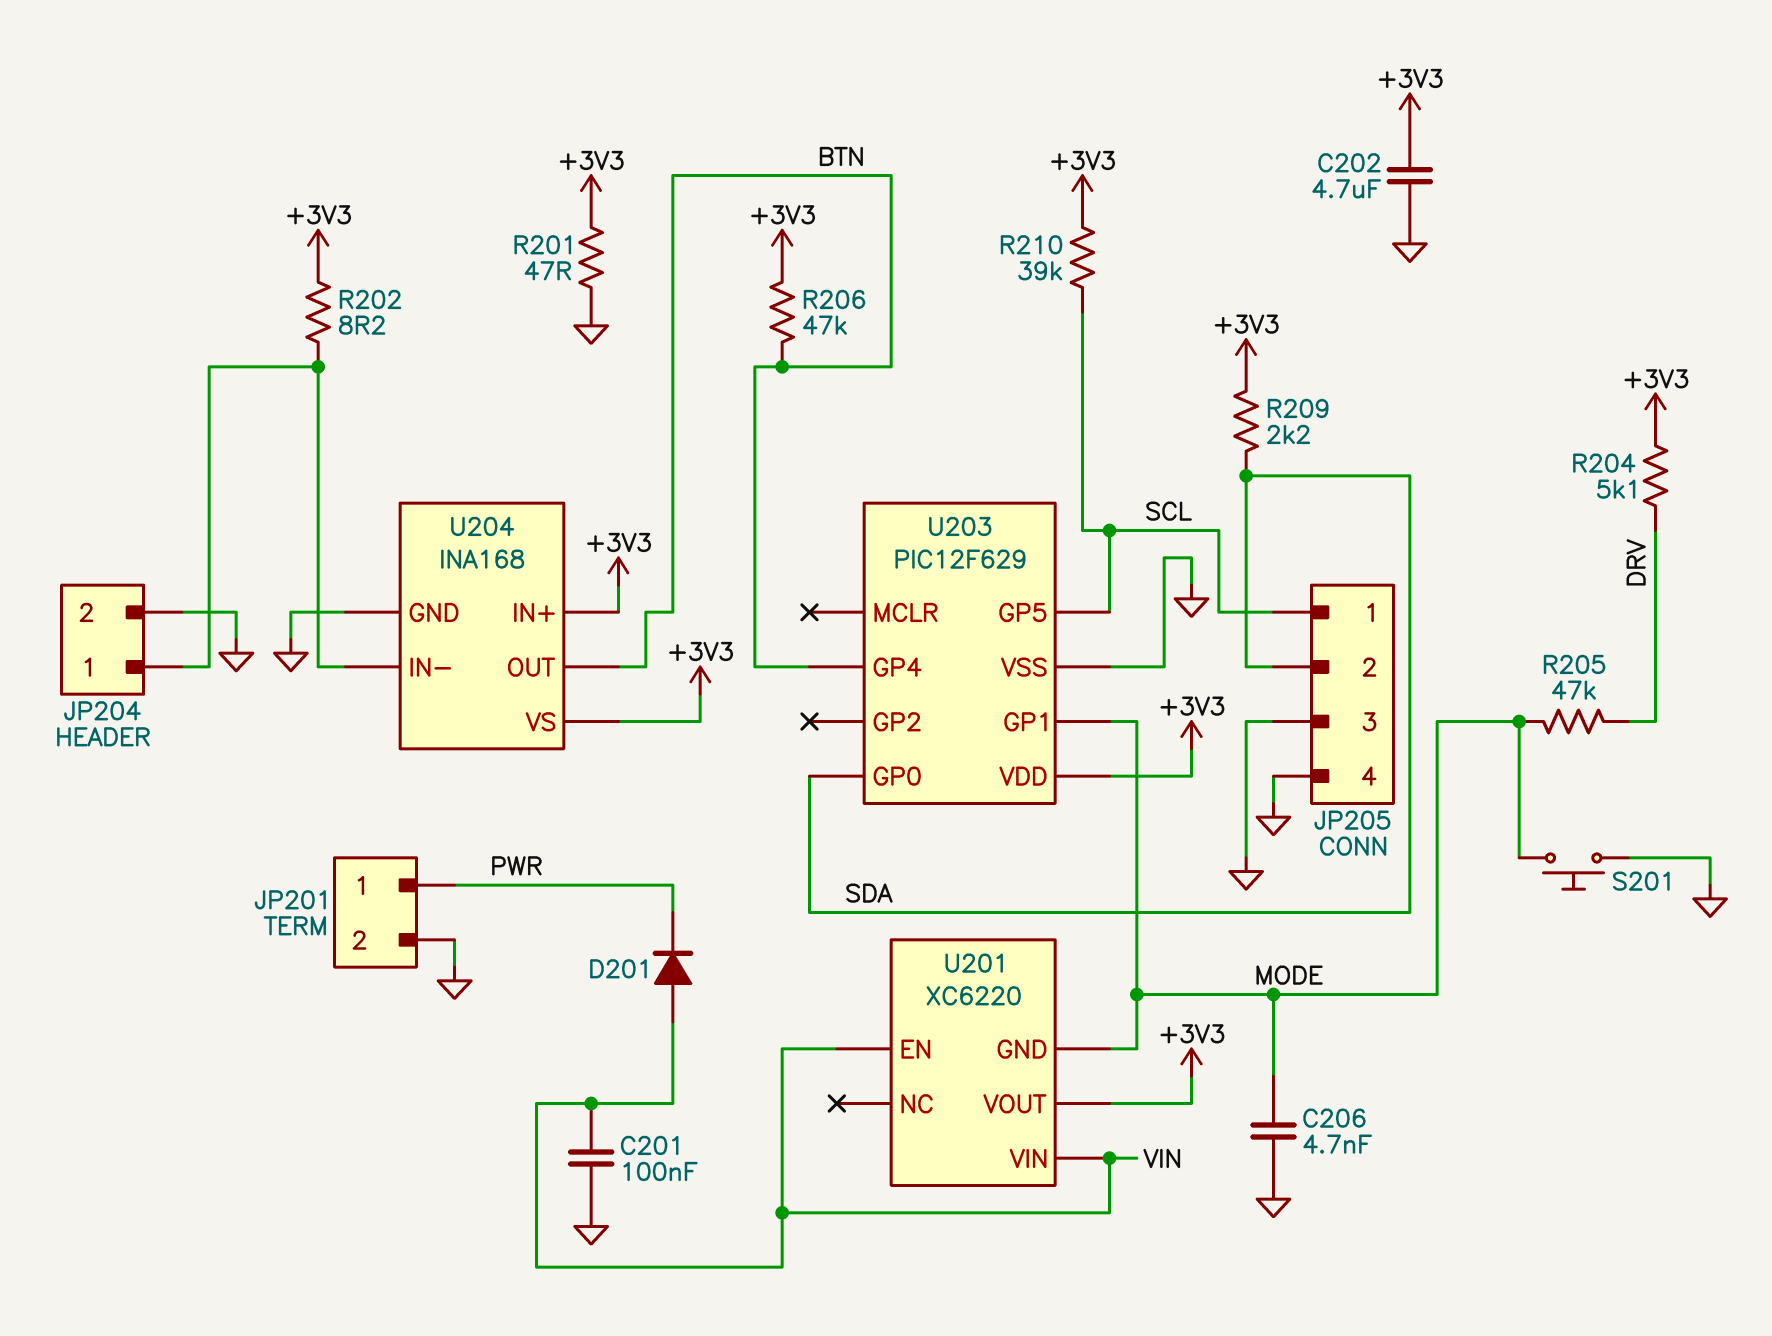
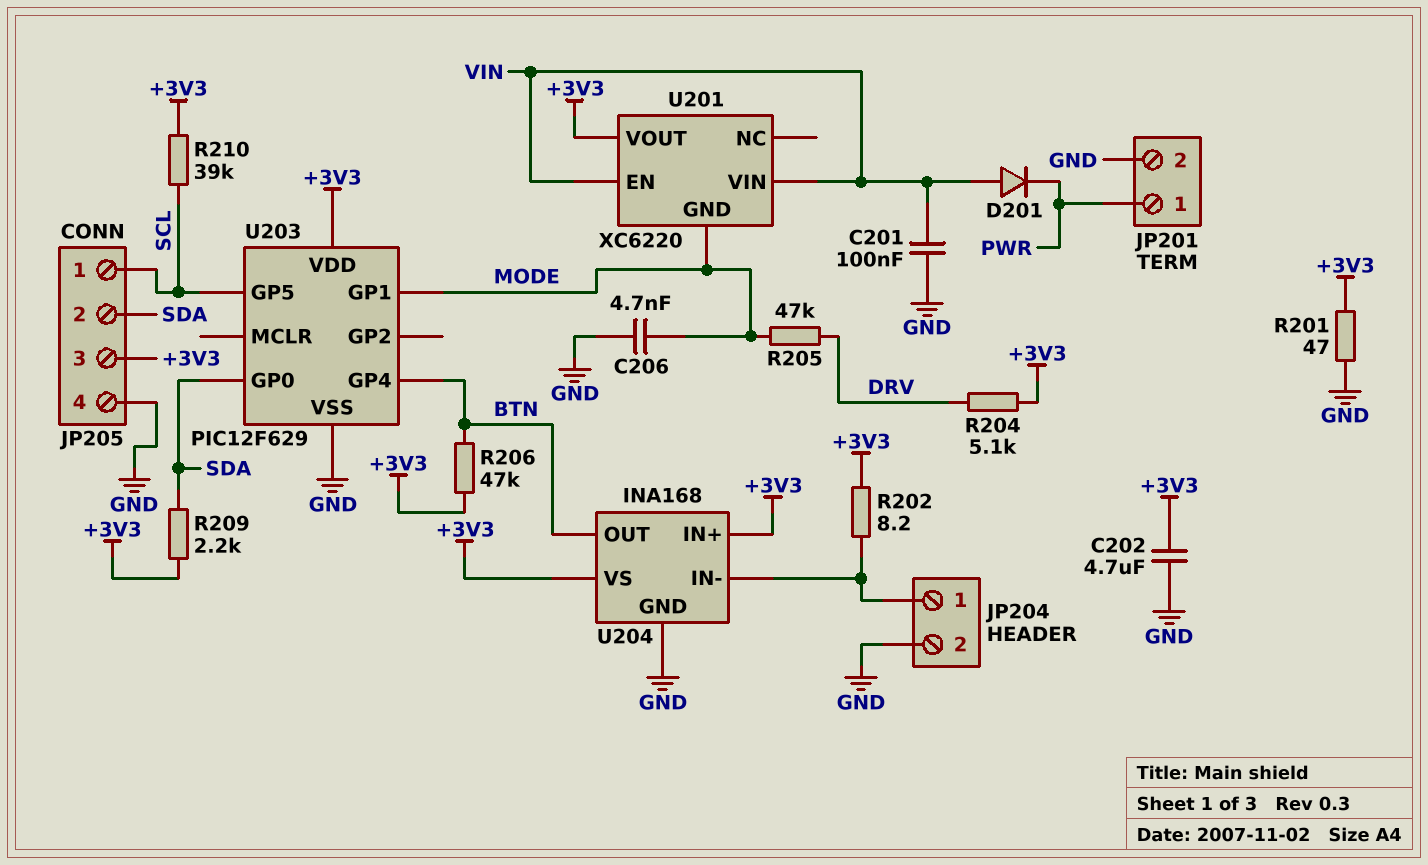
JP205 pin 3: GND -> +3V3
S201: button (GND, MODE) -> none

